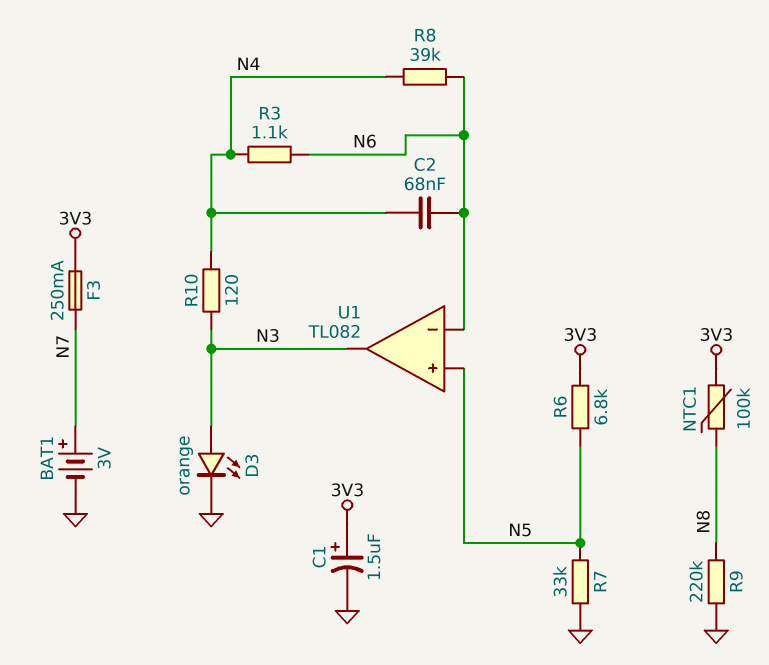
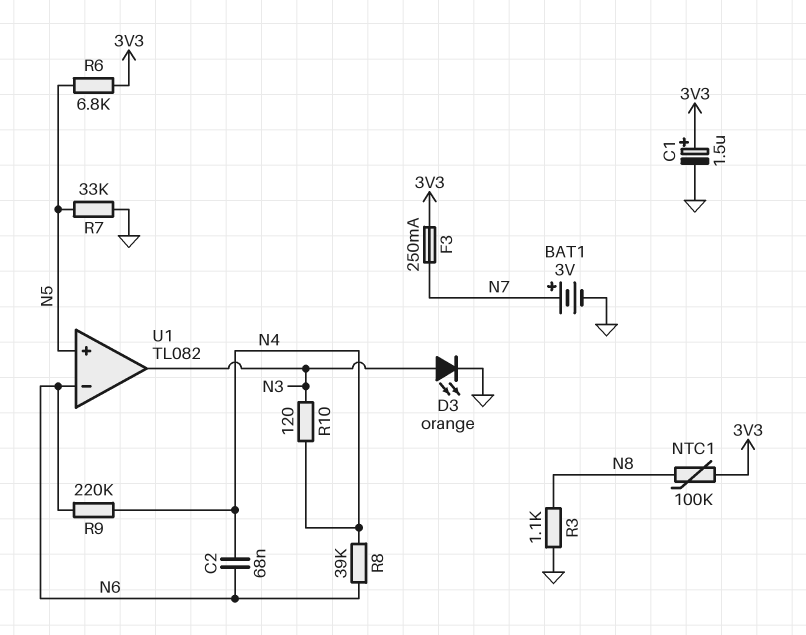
R3: 1.1k (N4, N6) -> 1.1k (GND, N8)
R9: 220k (GND, N8) -> 220k (N4, N6)

